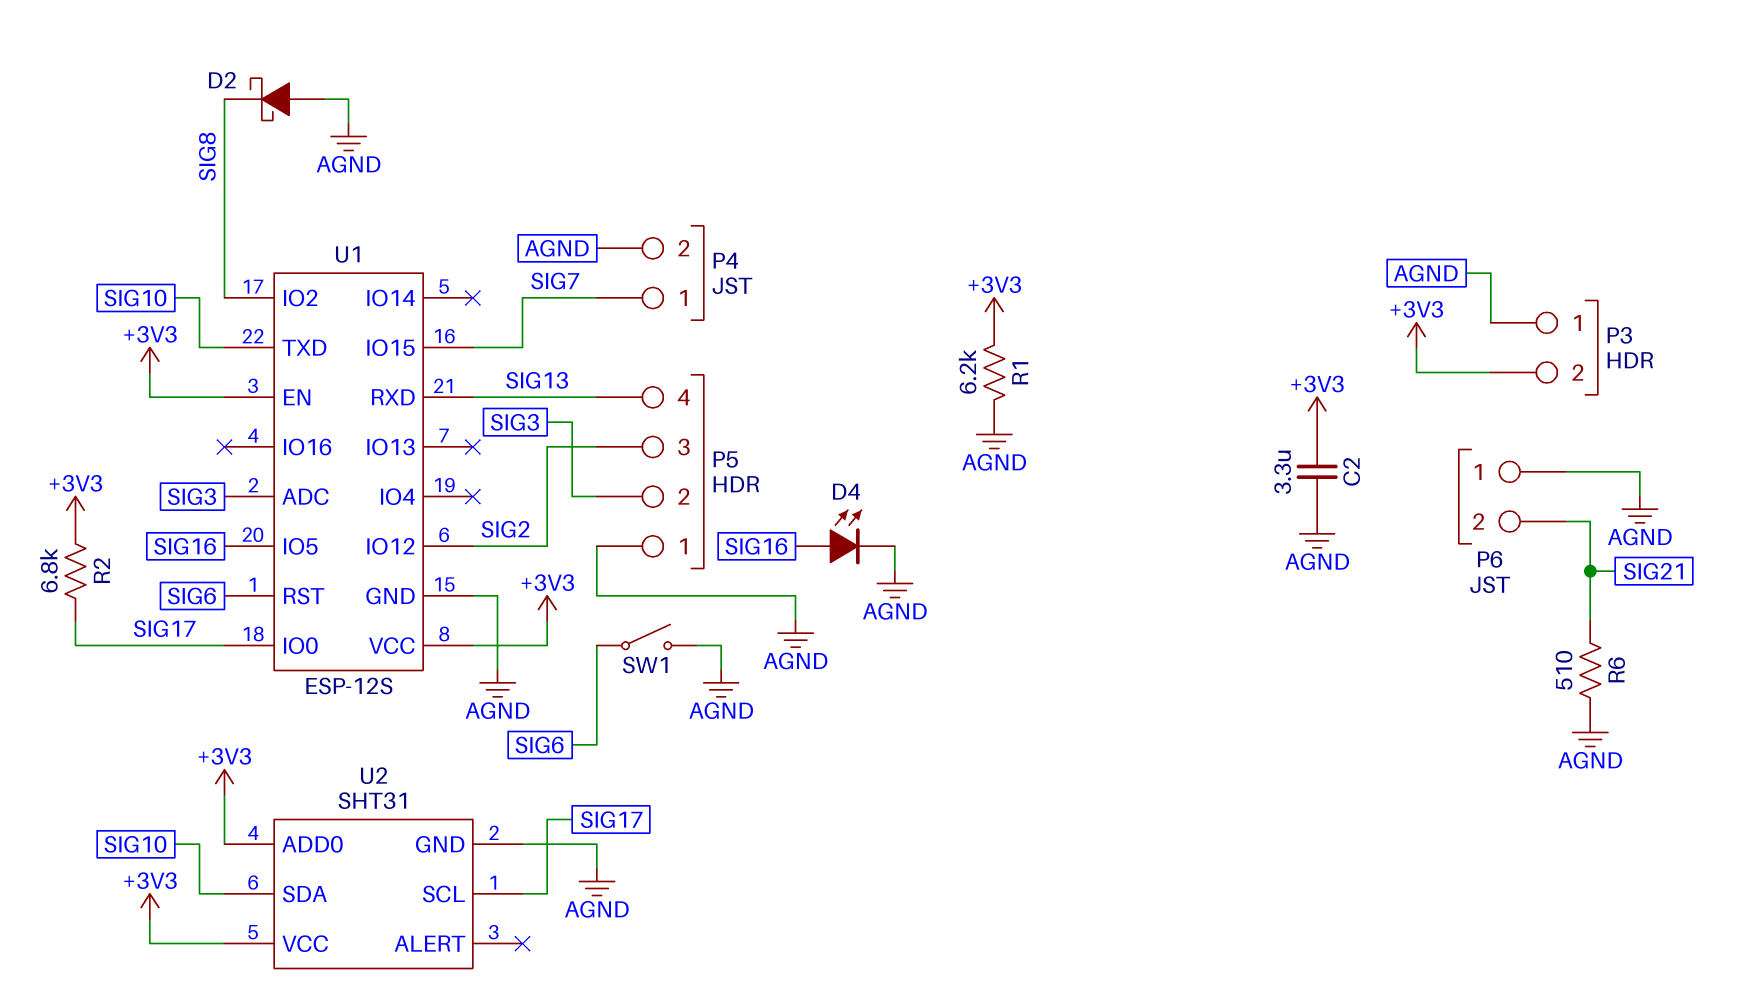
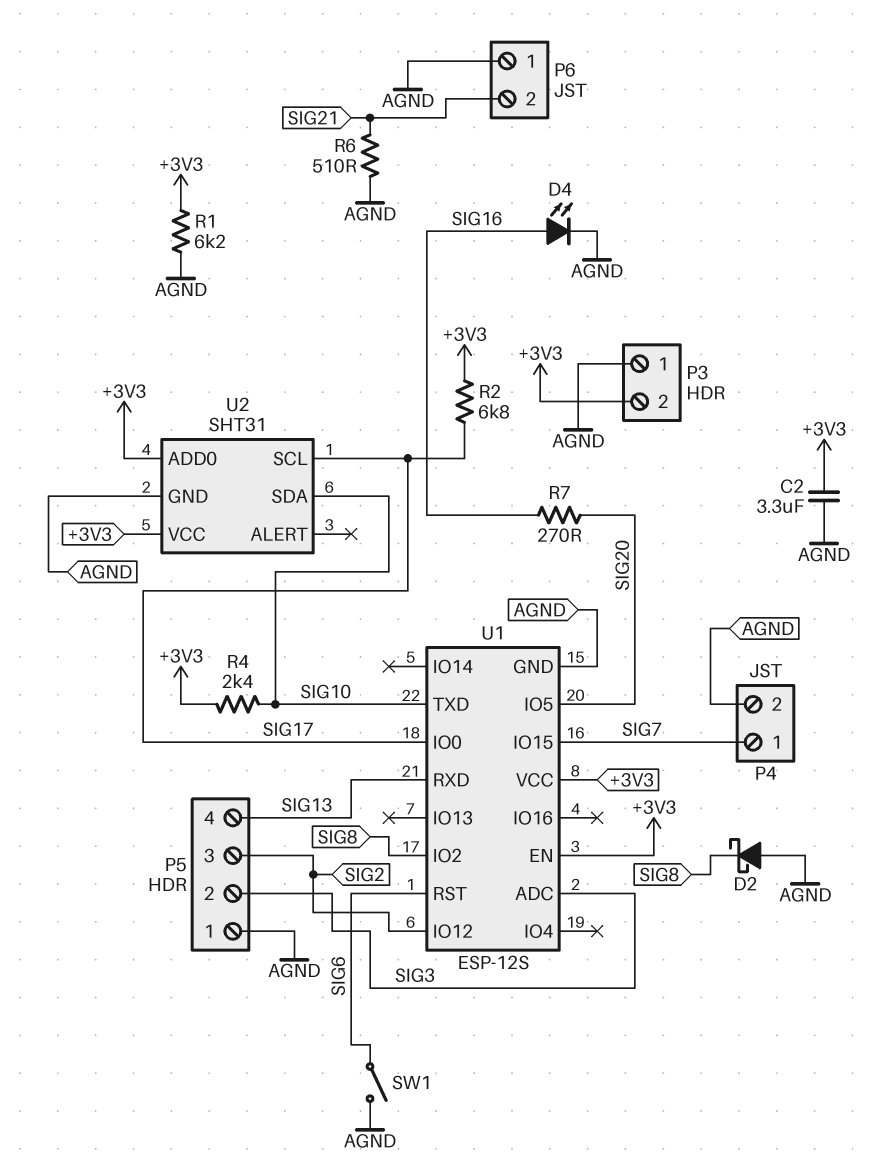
R4: none -> 2.4k (+3V3, SIG10)
R7: none -> 270 (SIG16, SIG20)
U1 pin IO5: SIG16 -> SIG20

